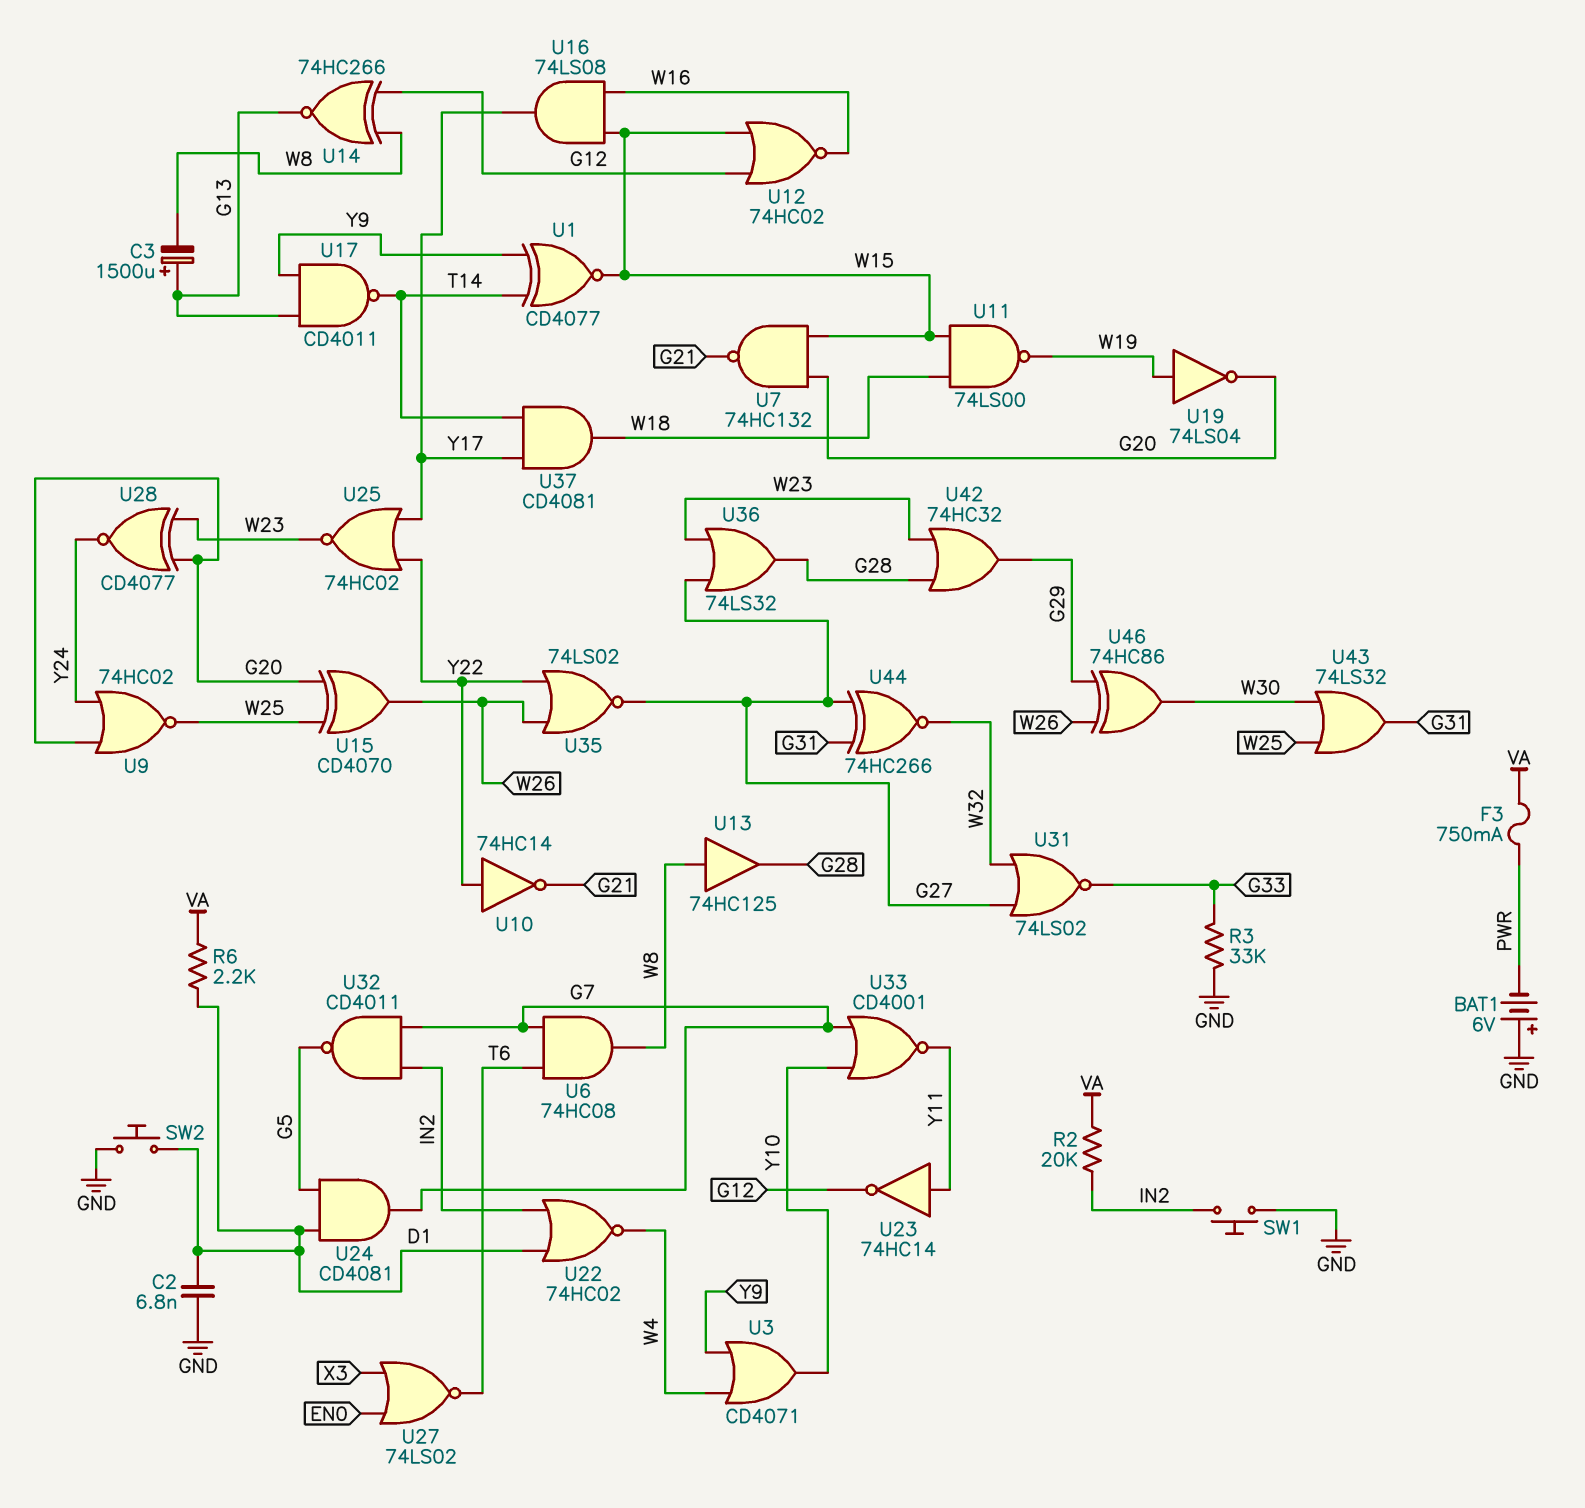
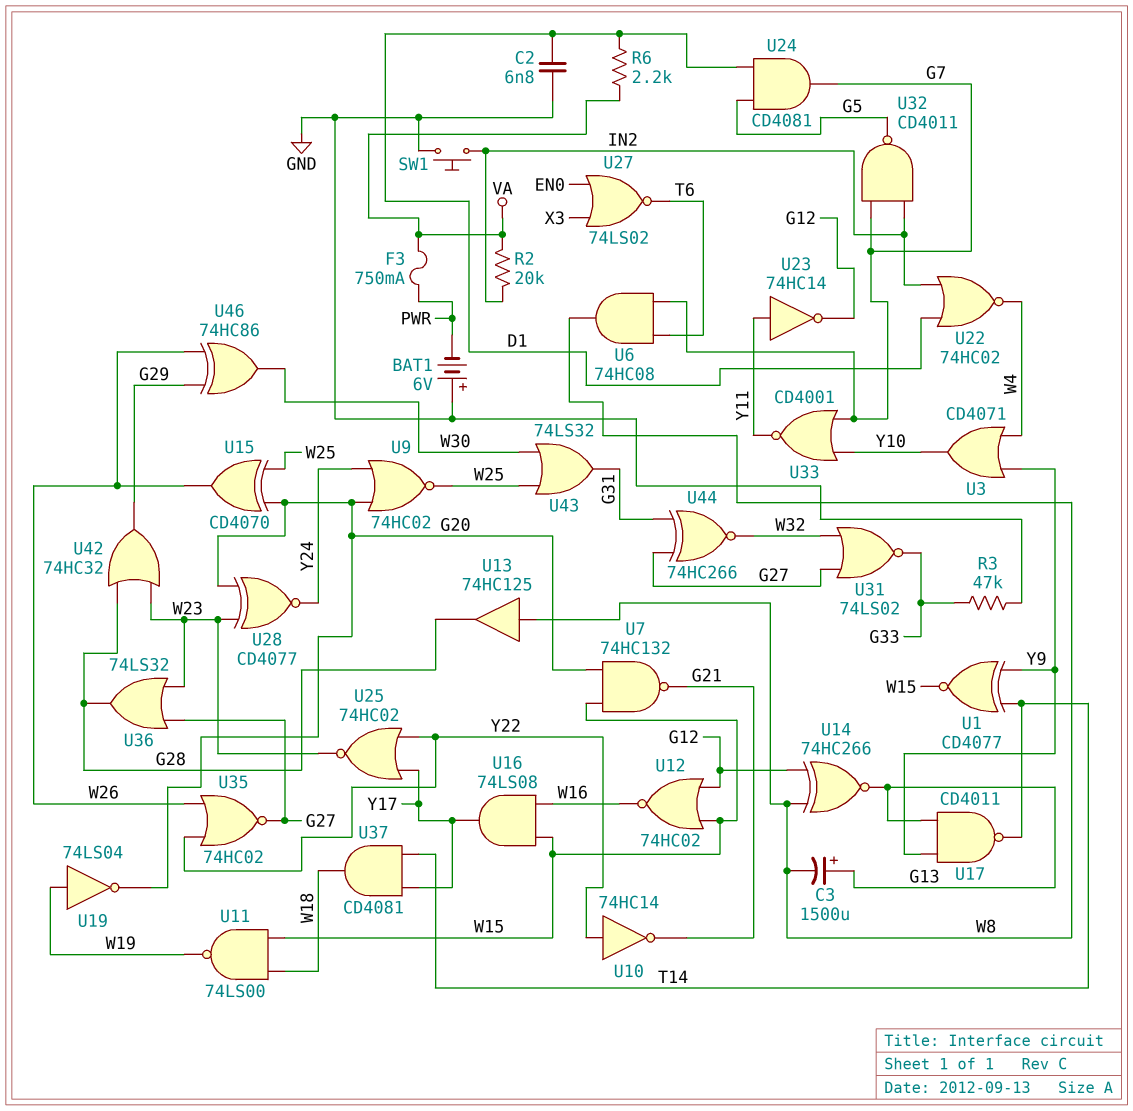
R3: 33k (G33, GND) -> 47k (G33, GND)
SW2: button (D1, GND) -> none
U35: NOR 74LS02 (in W26, in Y22, out G27) -> NOR 74HC02 (in W26, in Y22, out G27)

